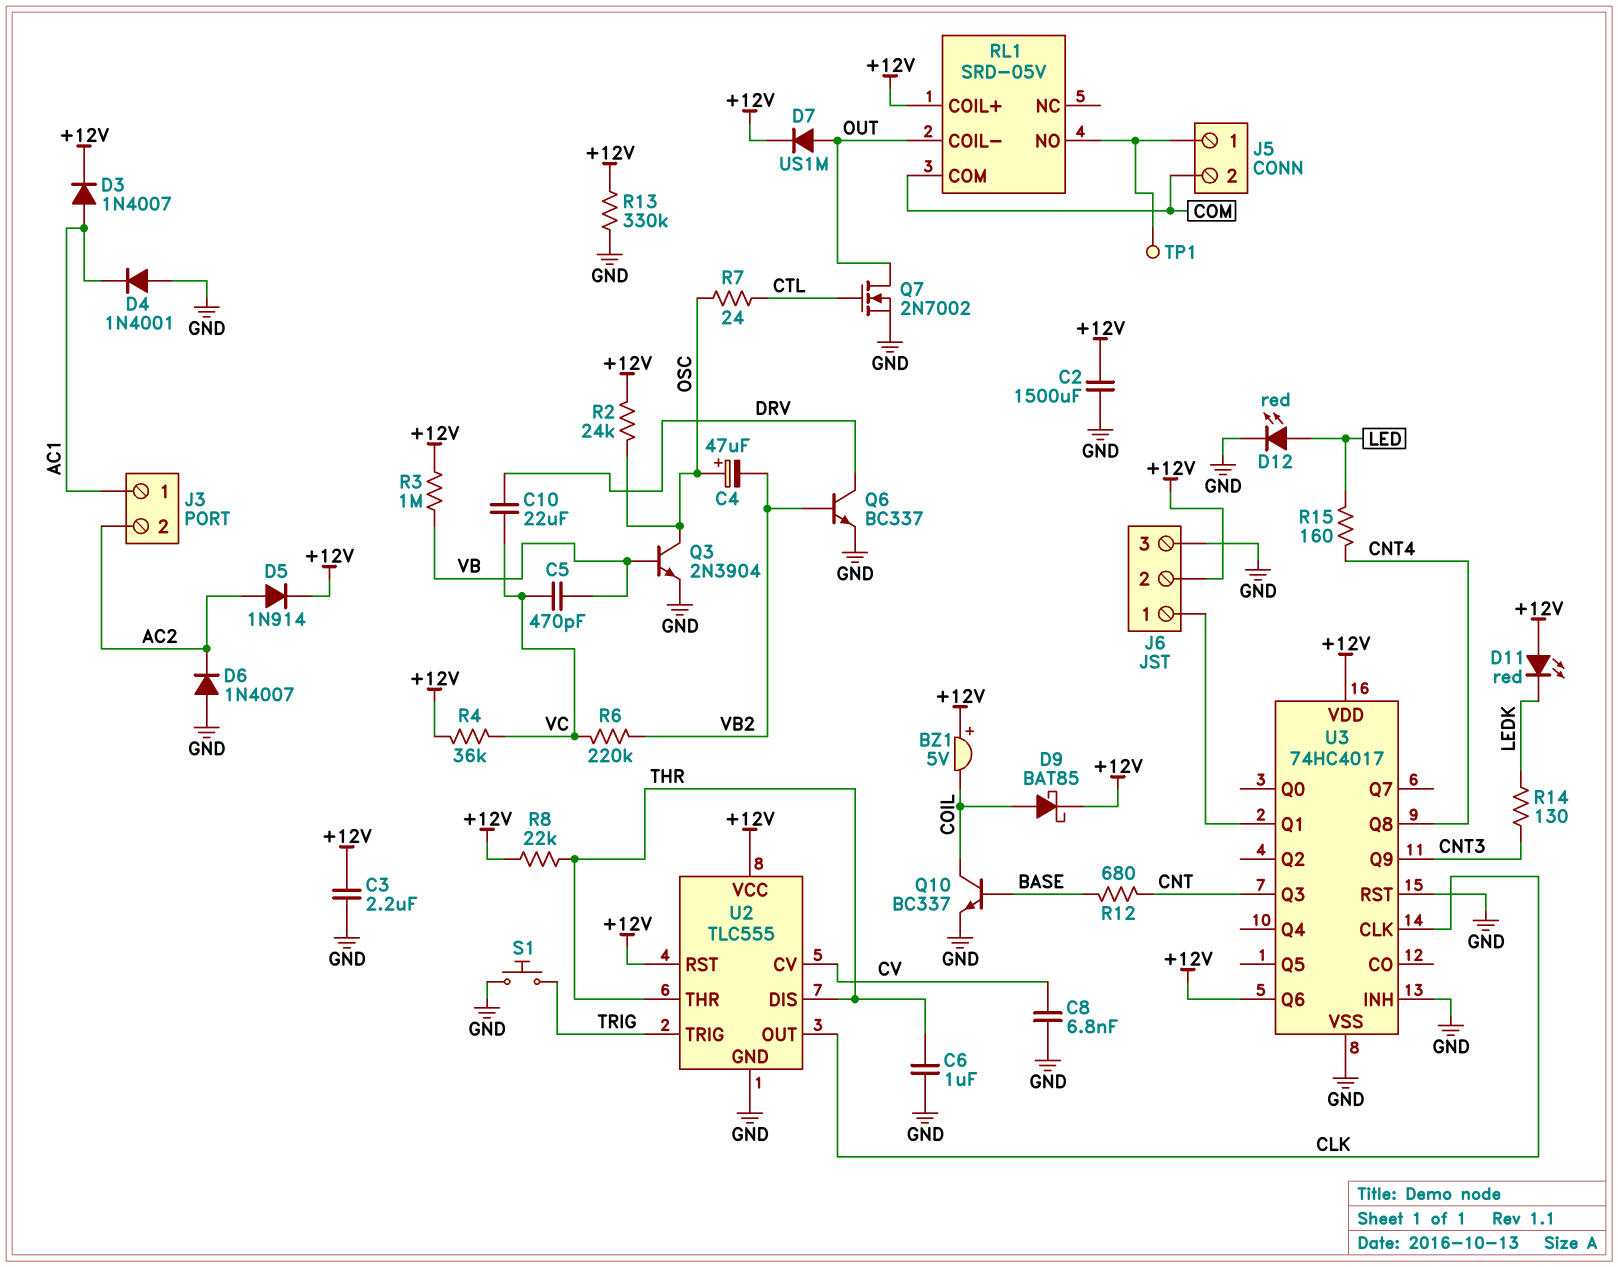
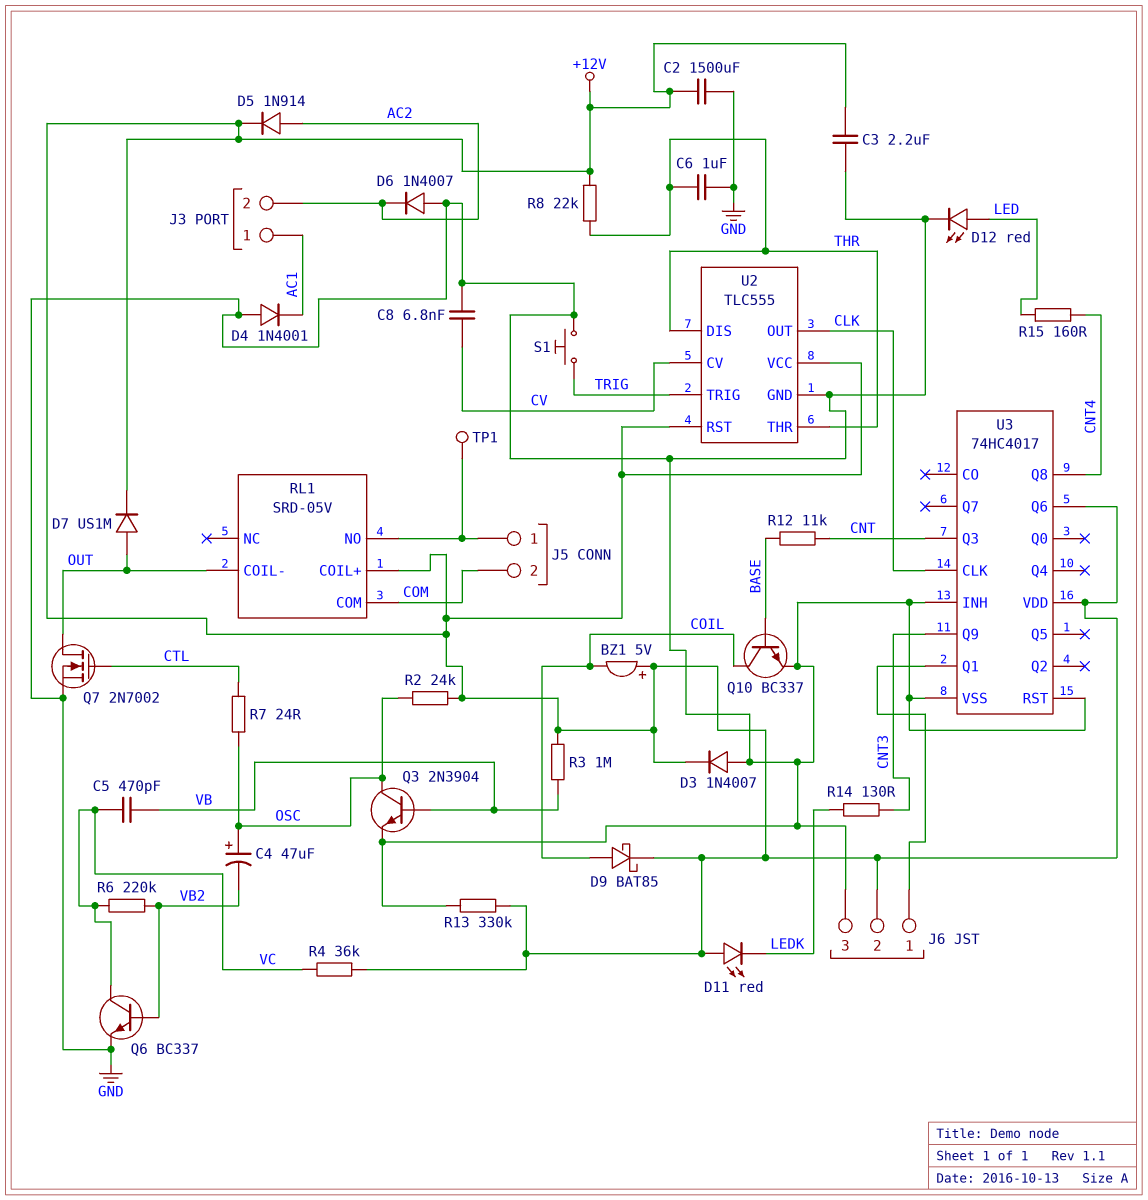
C10: 22uF (DRV, VC) -> none
D3: diode 1N4007 (A AC1, K +12V) -> diode 1N4007 (A GND, K +12V)
Q6: NPN BC337 (B VB2, C DRV, E GND) -> NPN BC337 (B VB2, C VC, E GND)
R12: 680 (BASE, CNT) -> 11k (BASE, CNT)

